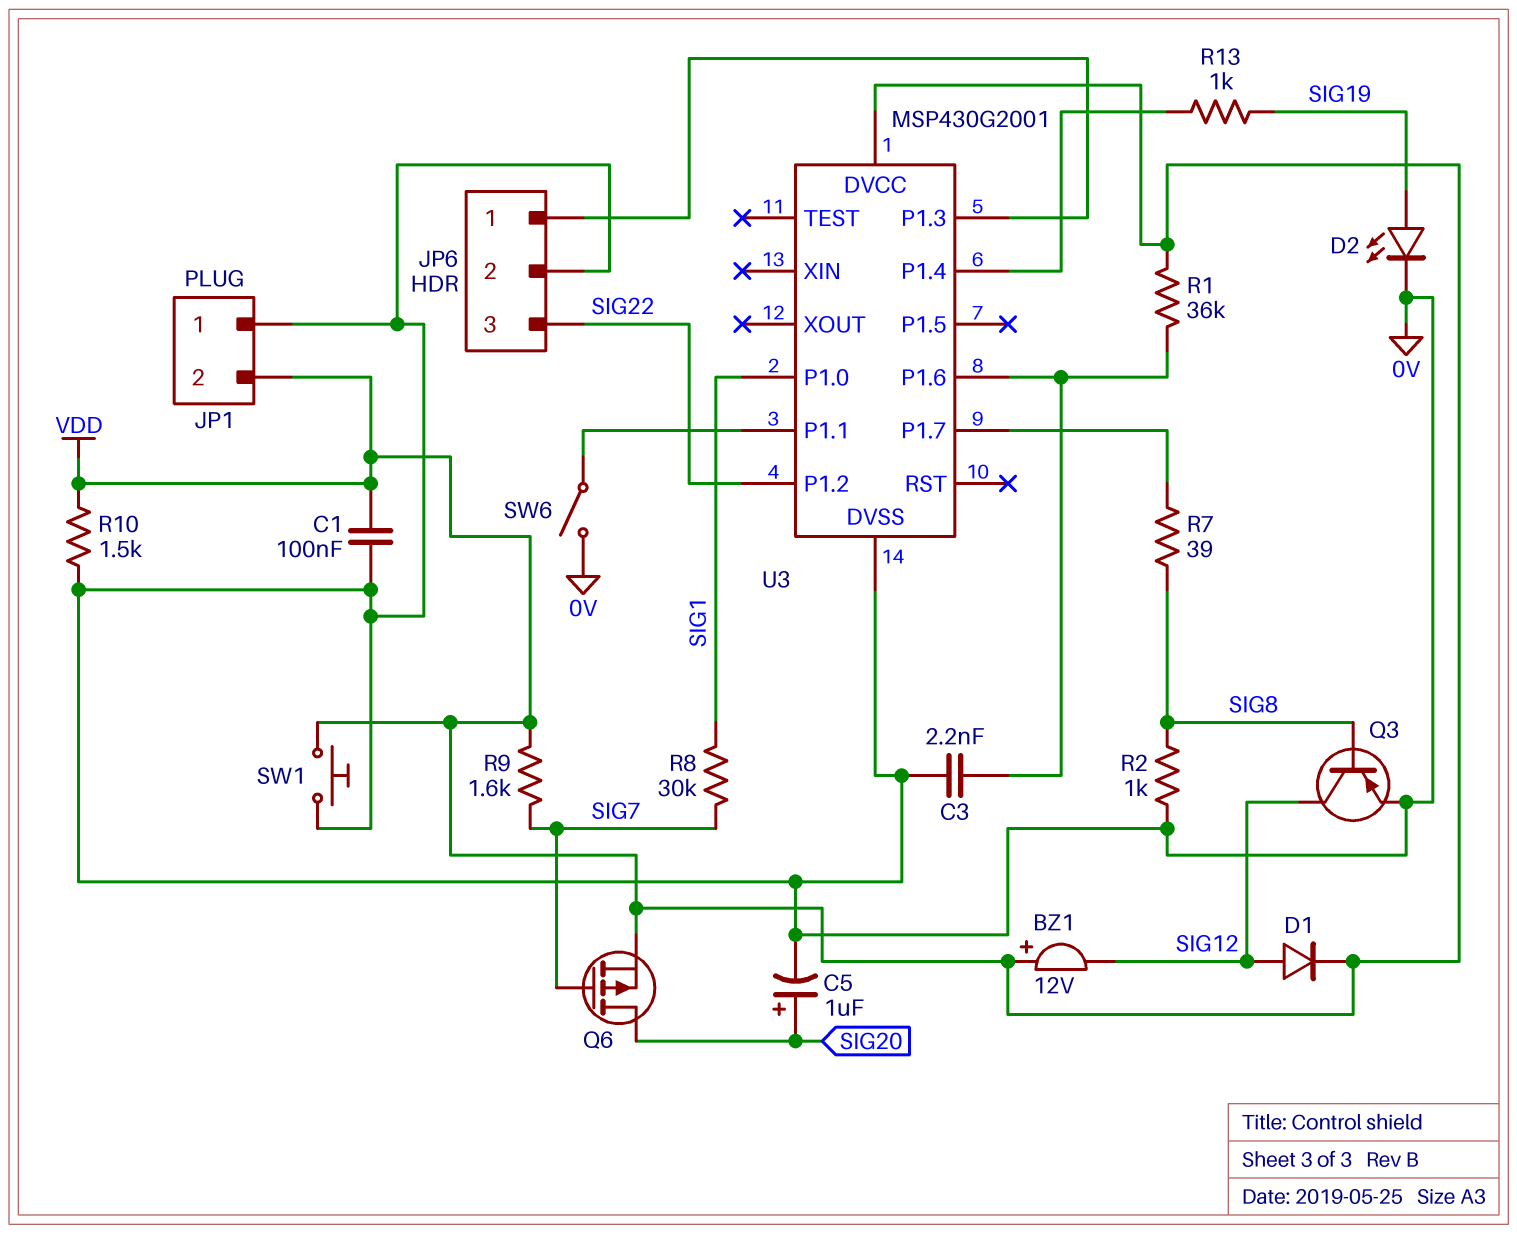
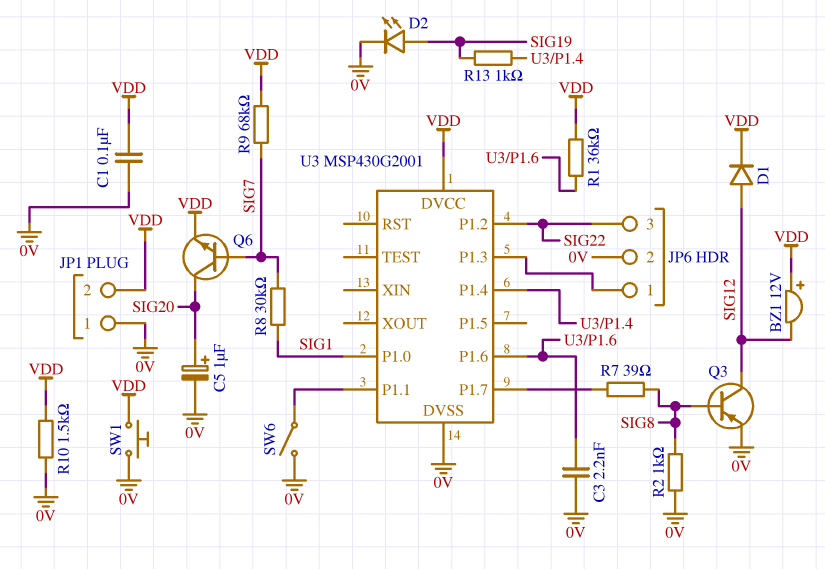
Q6: PMOS (G SIG7, D SIG20, S VDD) -> NPN (B SIG7, C SIG20, E VDD)
R9: 1.6k (SIG7, VDD) -> 68k (SIG7, VDD)

